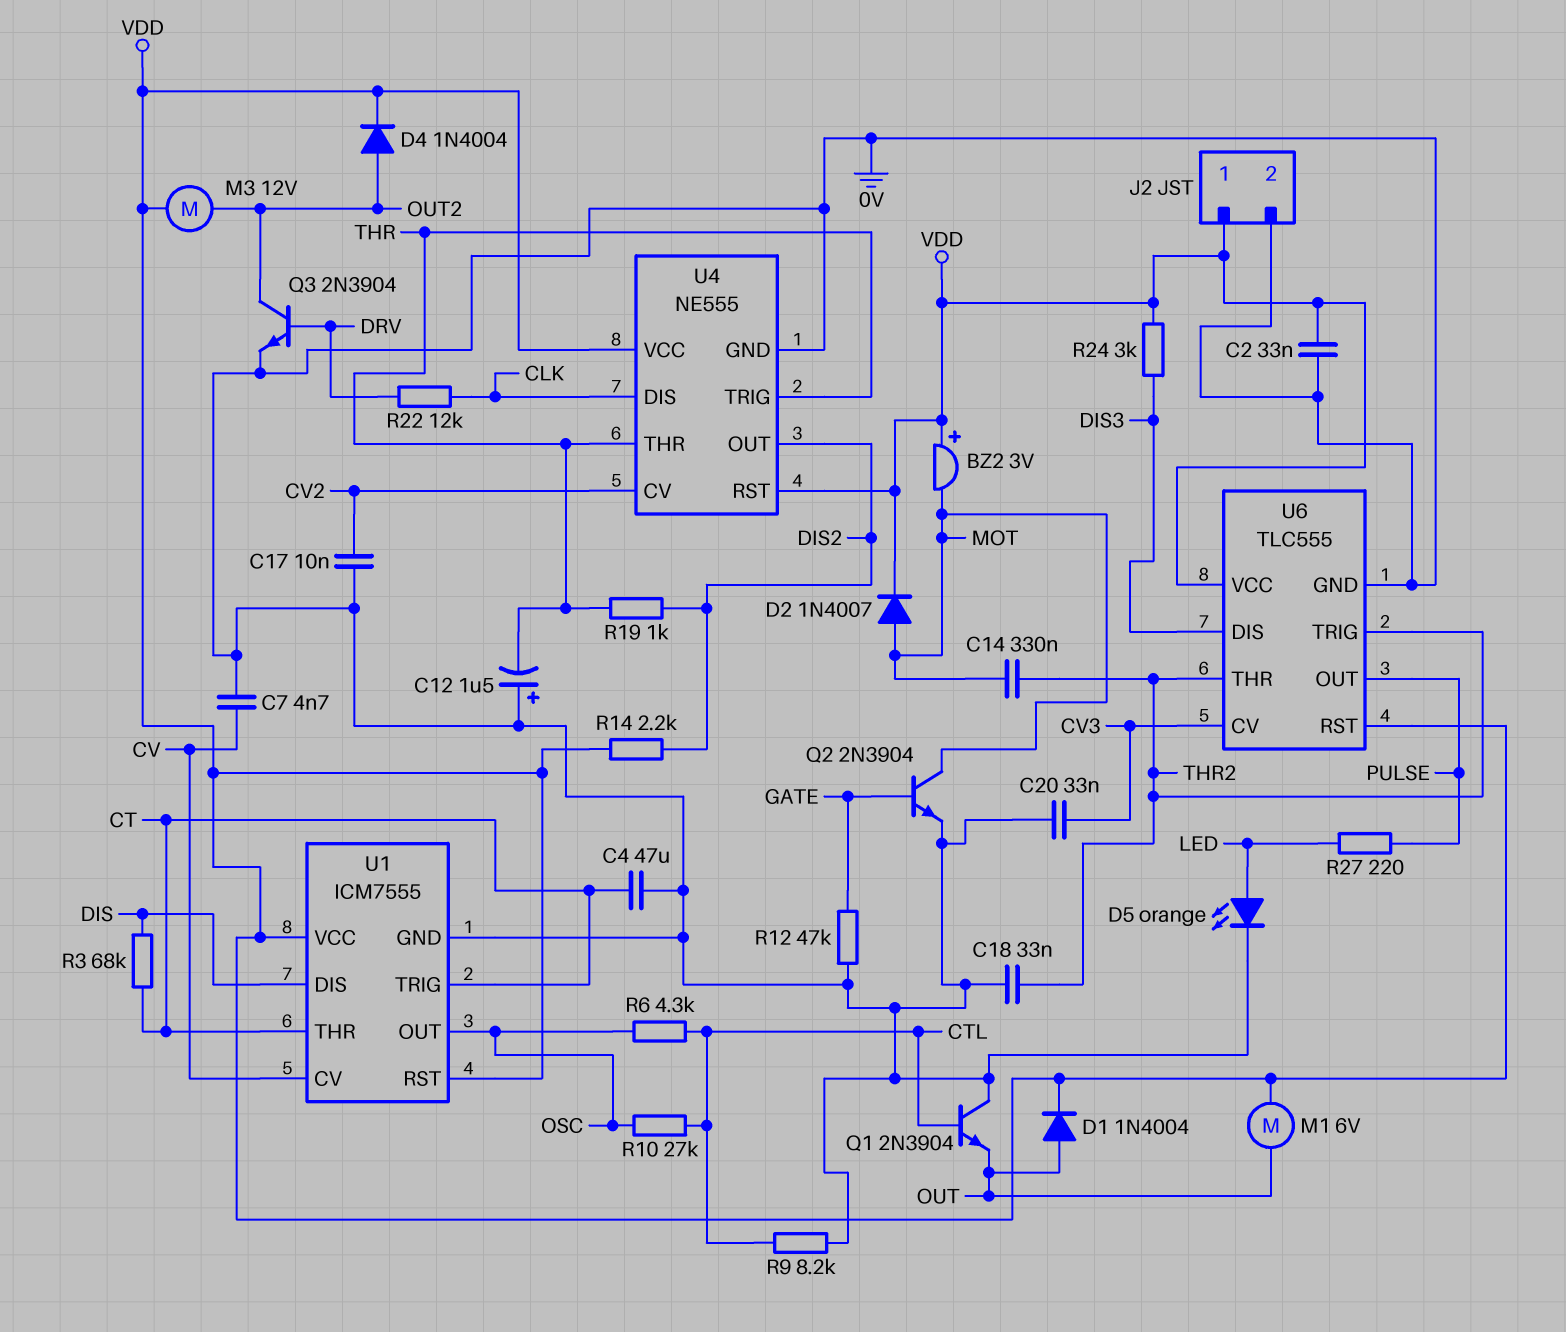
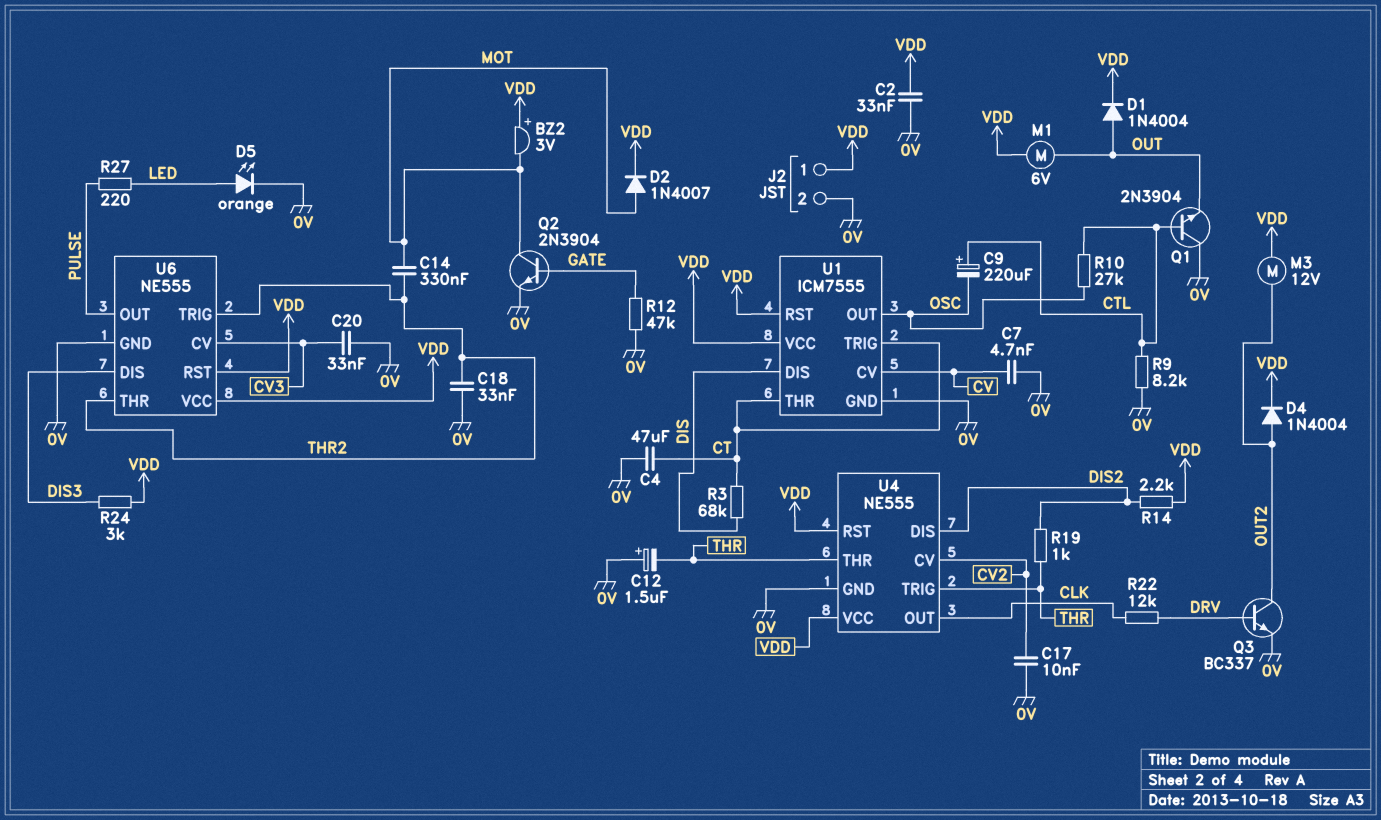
C9: none -> 220uF (plus CTL, minus OSC)
Q3: NPN 2N3904 (B DRV, C OUT2, E 0V) -> NPN BC337 (B DRV, C OUT2, E 0V)
R6: 4.3k (CTL, OSC) -> none
U4 pin DIS: CLK -> DIS2
U4 pin OUT: DIS2 -> CLK
U6: TLC555 -> NE555

